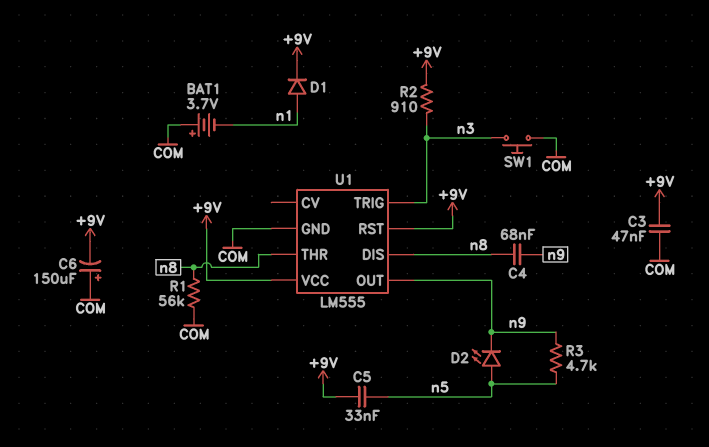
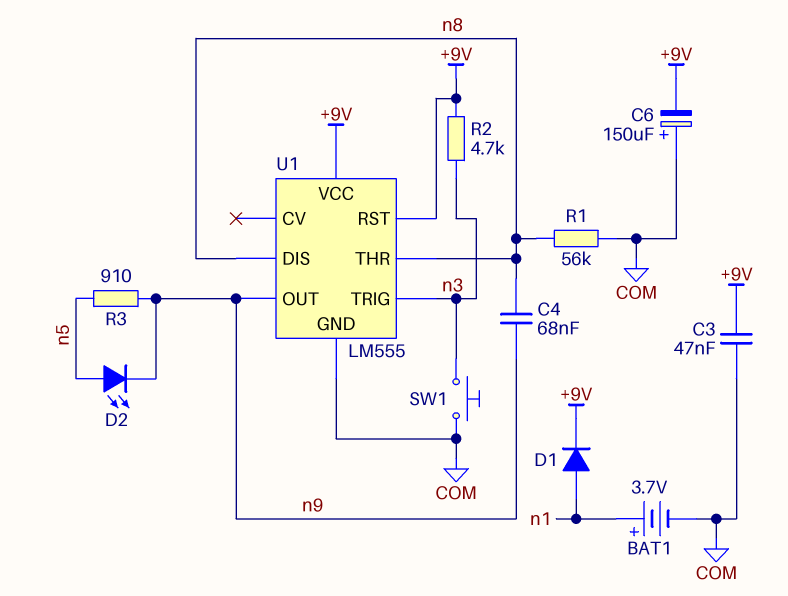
BAT1: 3.7V (plus COM, minus n1) -> 3.7V (plus n1, minus COM)
C5: 33nF (+9V, n5) -> none
R2: 910 (+9V, n3) -> 4.7k (+9V, n3)
R3: 4.7k (n5, n9) -> 910 (n5, n9)

